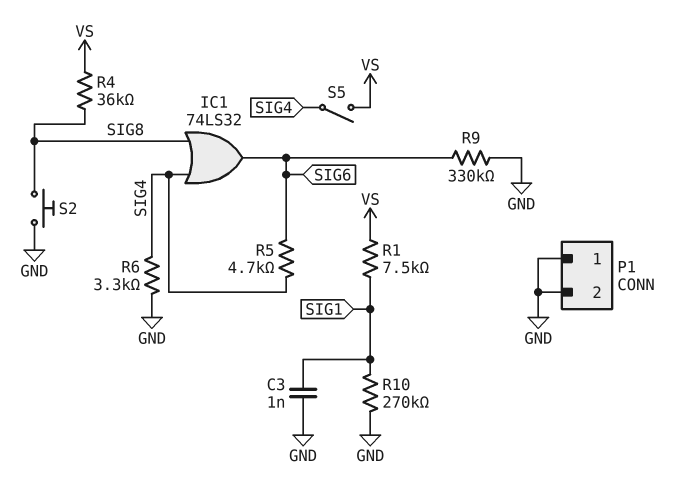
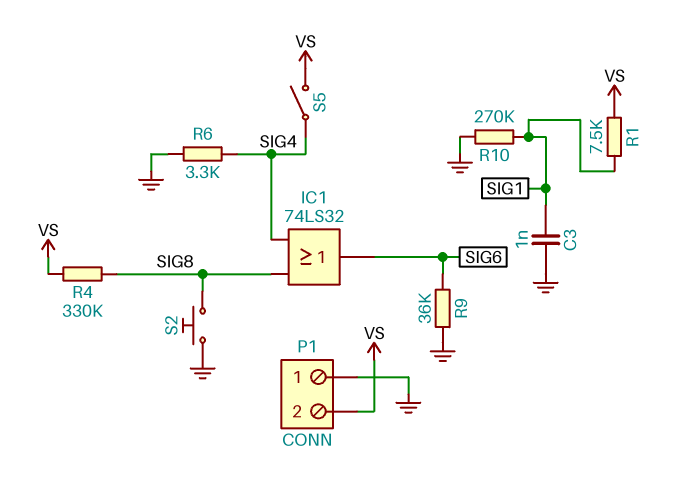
P1 pin 2: GND -> VS
R4: 36k (SIG8, VS) -> 330k (SIG8, VS)
R5: 4.7k (SIG4, SIG6) -> none
R9: 330k (GND, SIG6) -> 36k (GND, SIG6)

